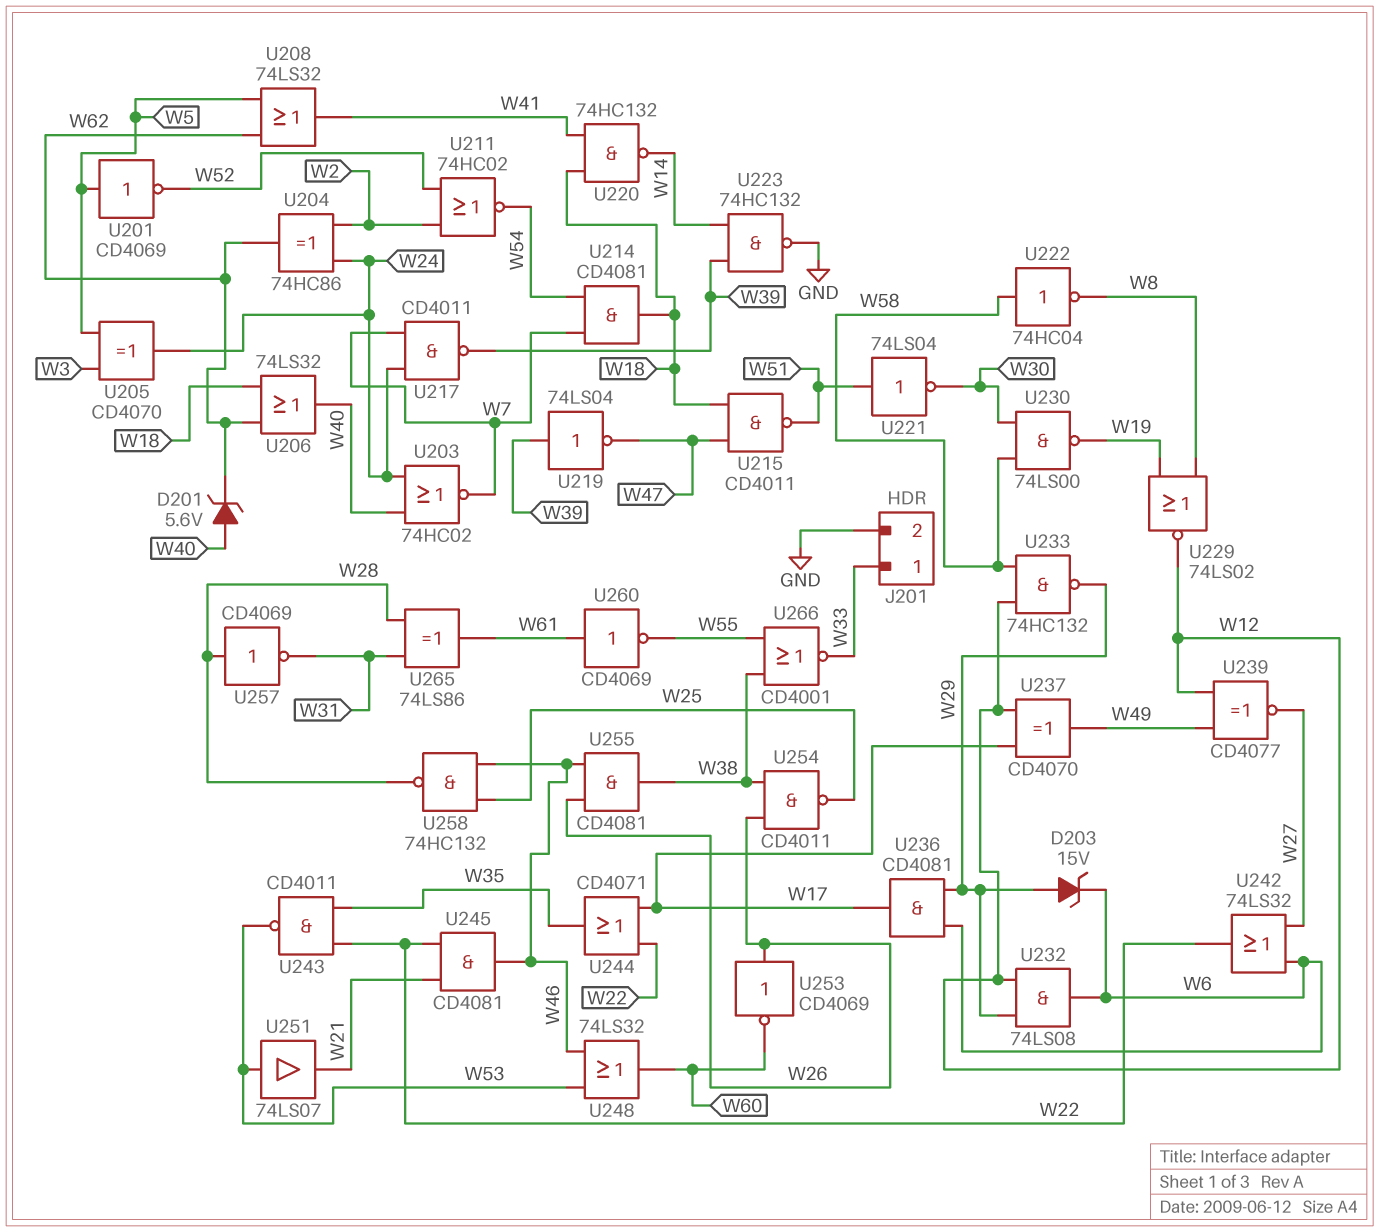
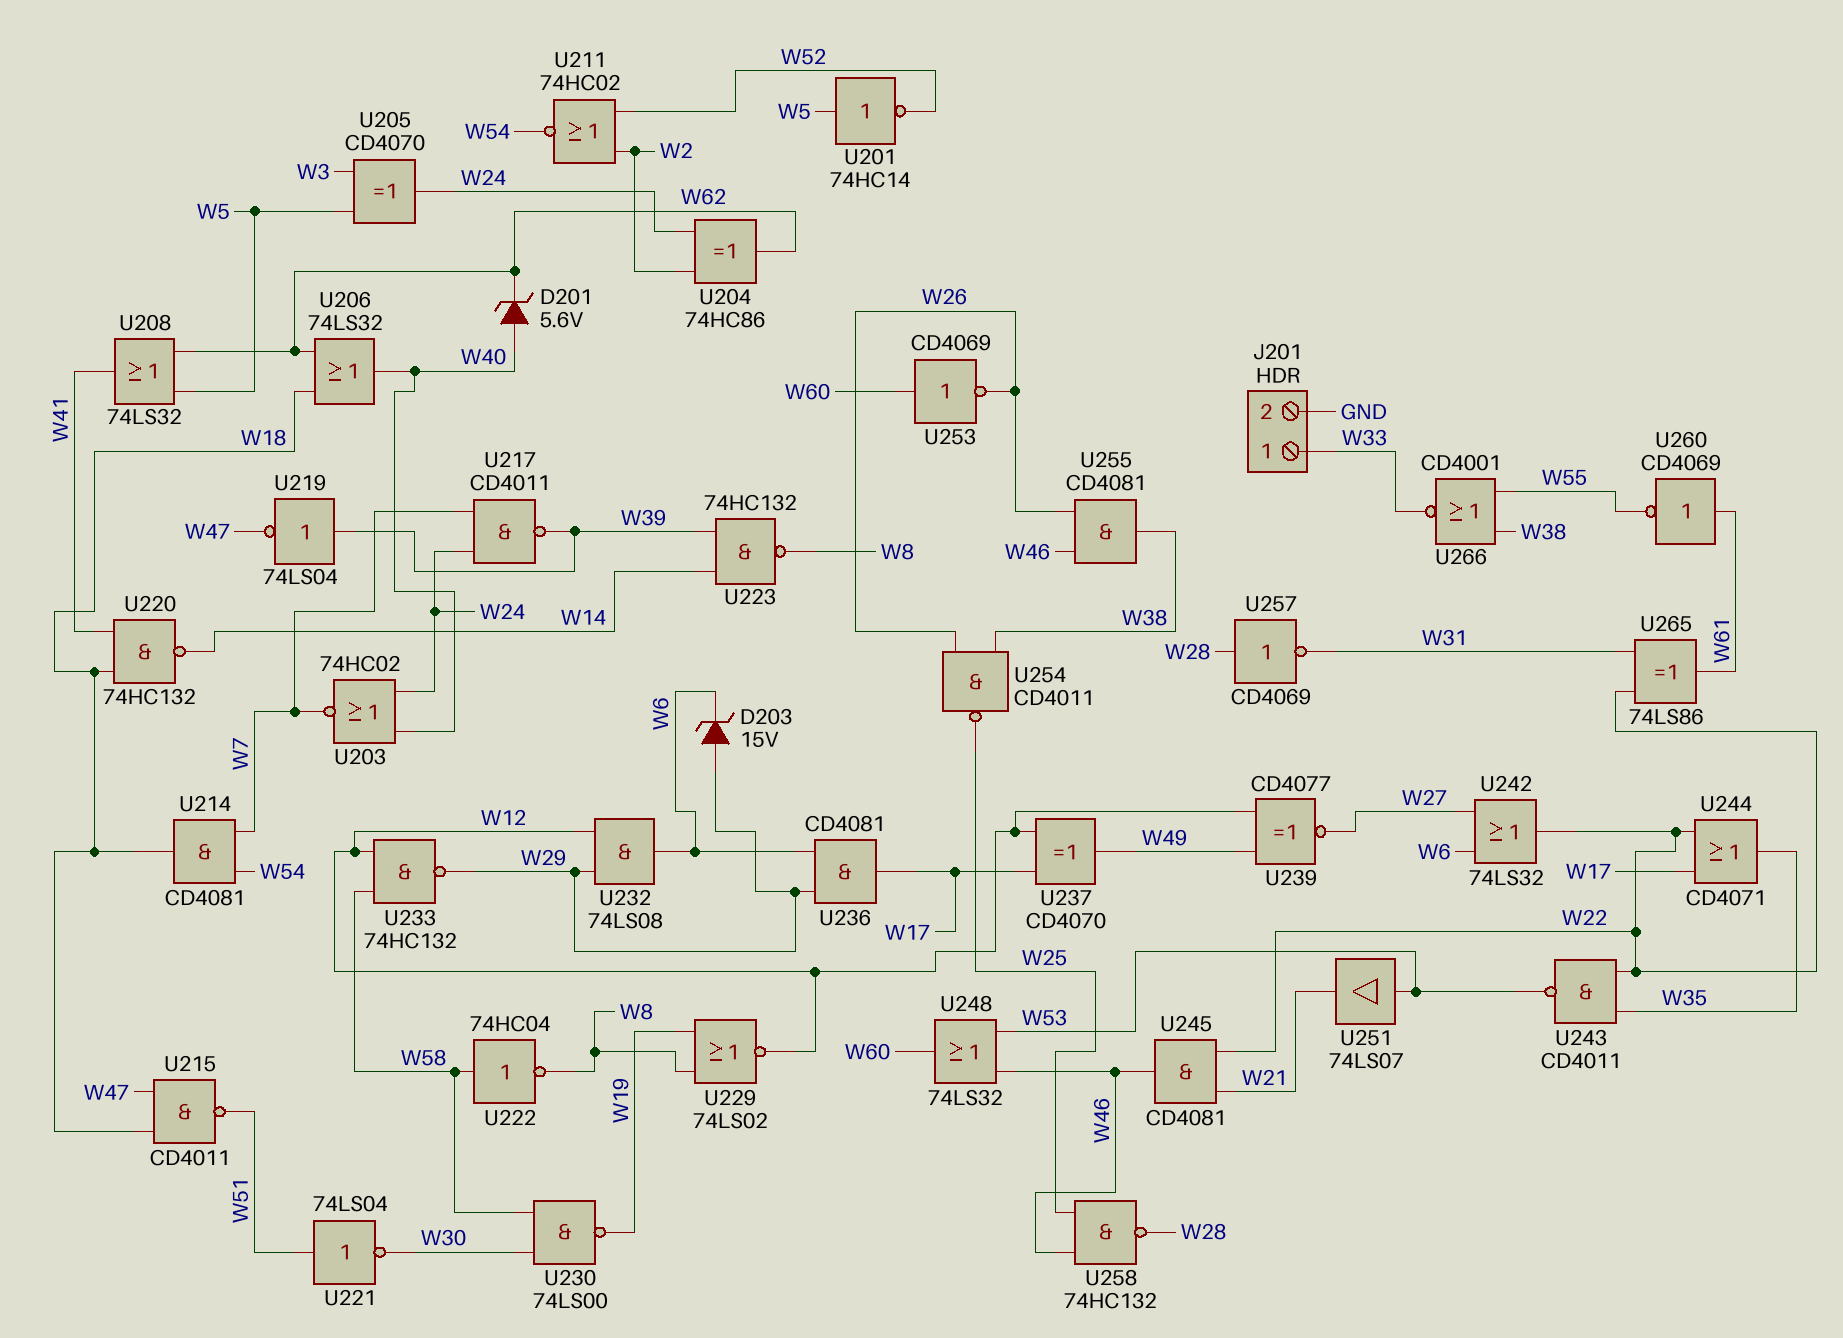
U201: NOT CD4069 (in W5, out W52) -> NOT 74HC14 (in W5, out W52)
U223: NAND 74HC132 (in W14, in W39, out GND) -> NAND 74HC132 (in W14, in W39, out W8)
U253: NOT CD4069 (in W26, out W60) -> NOT CD4069 (in W60, out W26)
U265: XOR 74LS86 (in W28, in W31, out W61) -> XOR 74LS86 (in W22, in W31, out W61)

